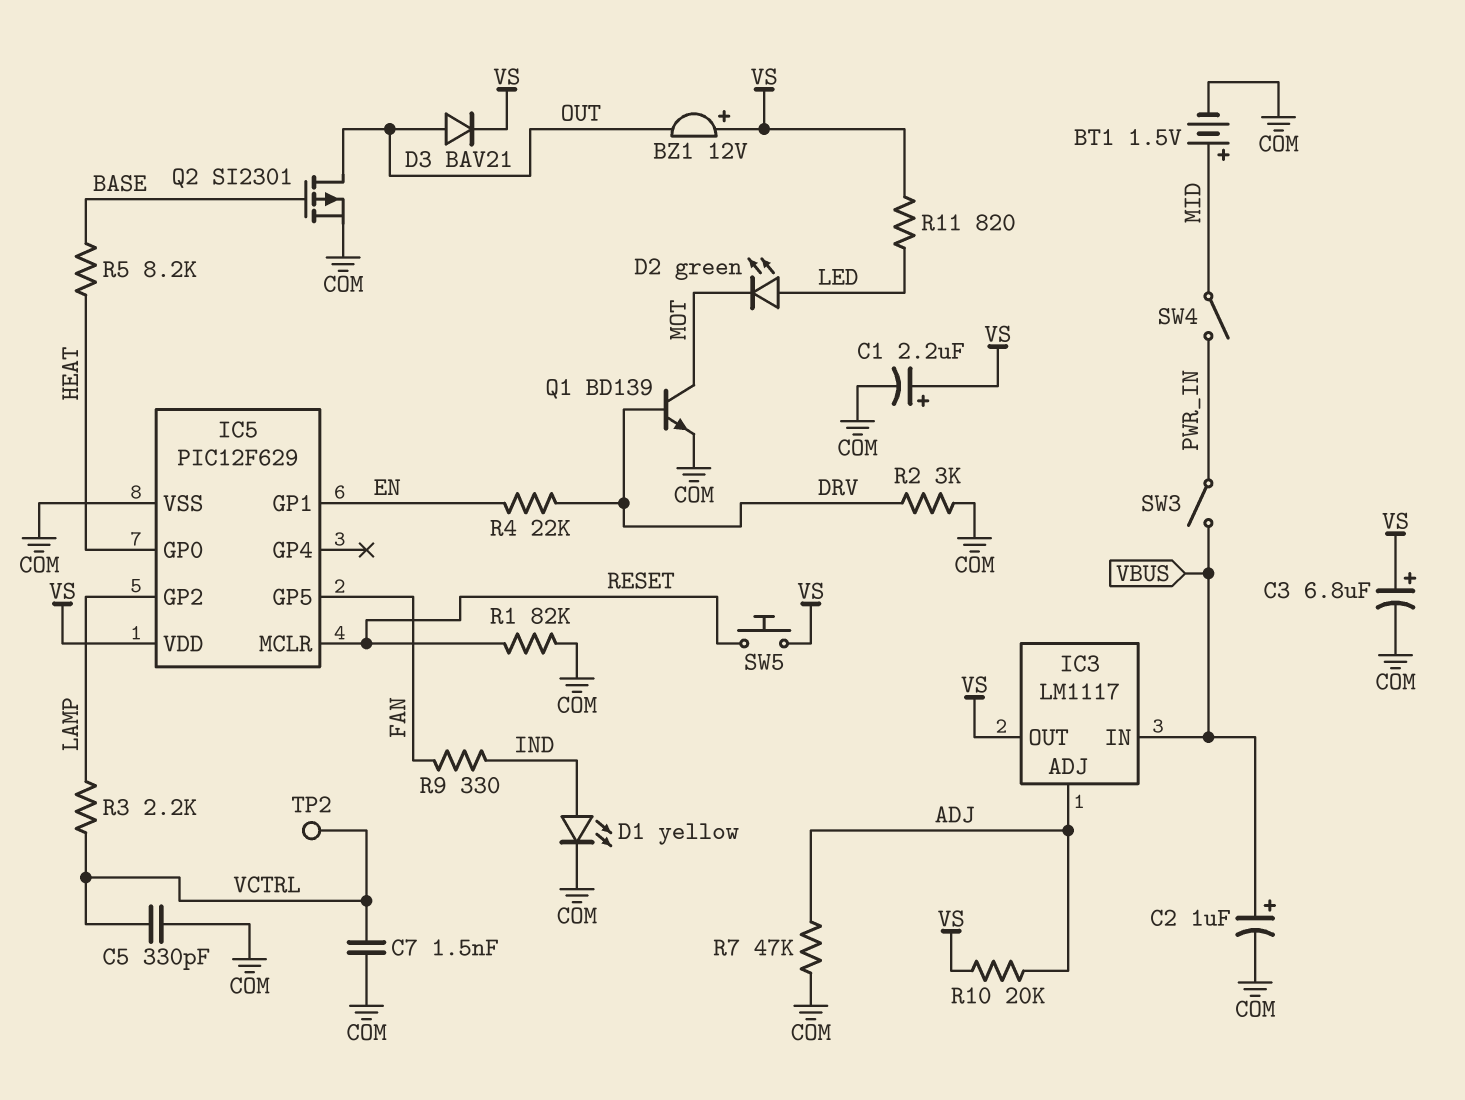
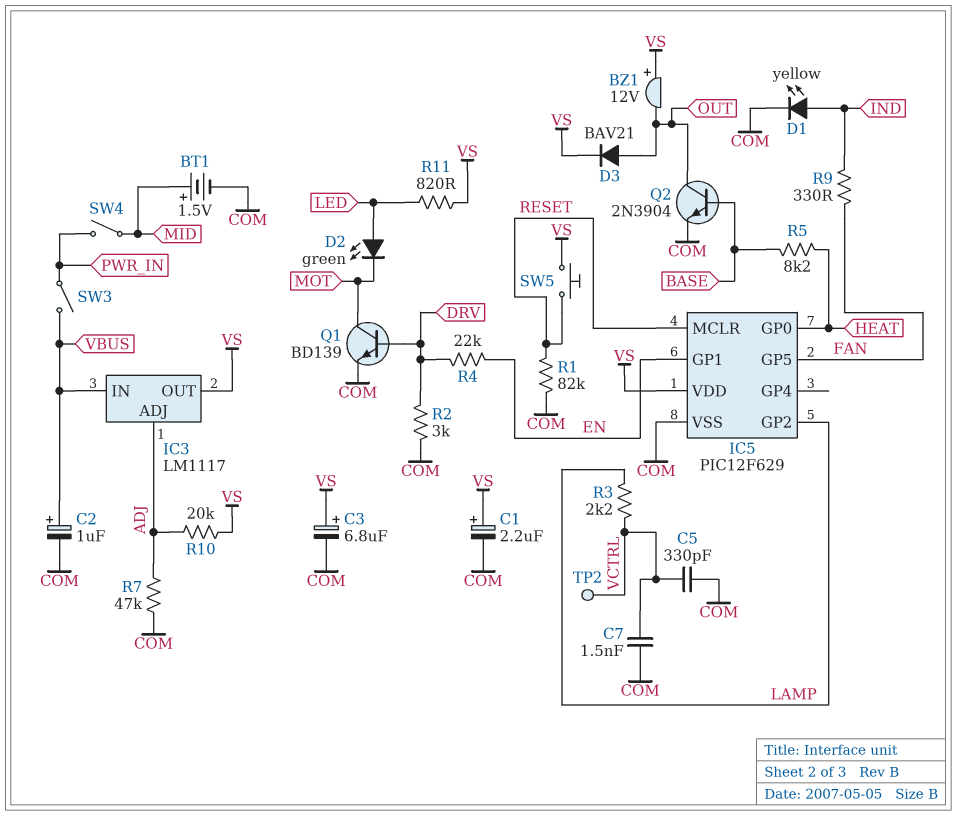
Q2: PMOS SI2301 (G BASE, D OUT, S COM) -> NPN 2N3904 (B BASE, C OUT, E COM)

